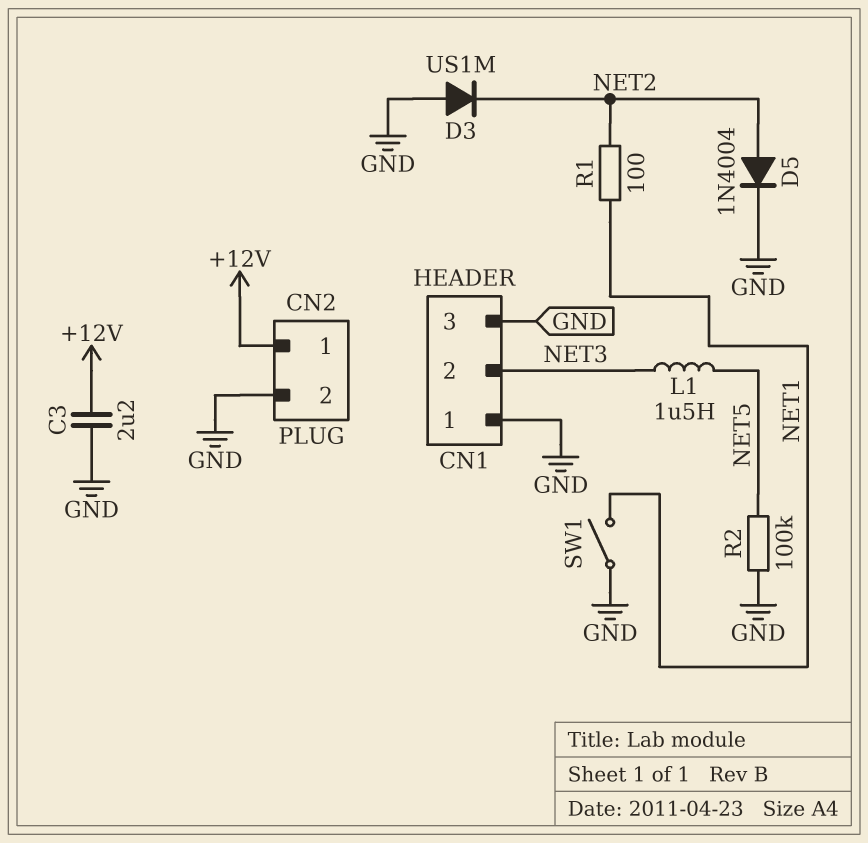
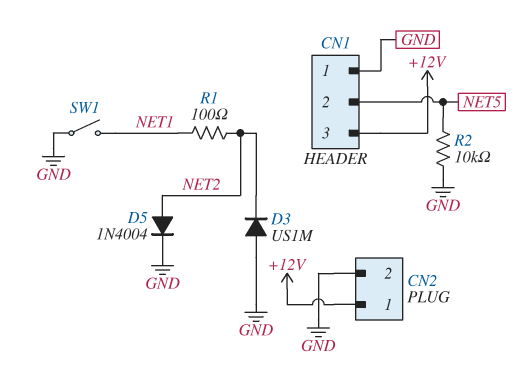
C3: 2.2uF (+12V, GND) -> none
CN1 pin 2: NET3 -> NET5
CN1 pin 3: GND -> +12V
L1: 1.5uH (NET3, NET5) -> none
R2: 100k (GND, NET5) -> 10k (GND, NET5)

